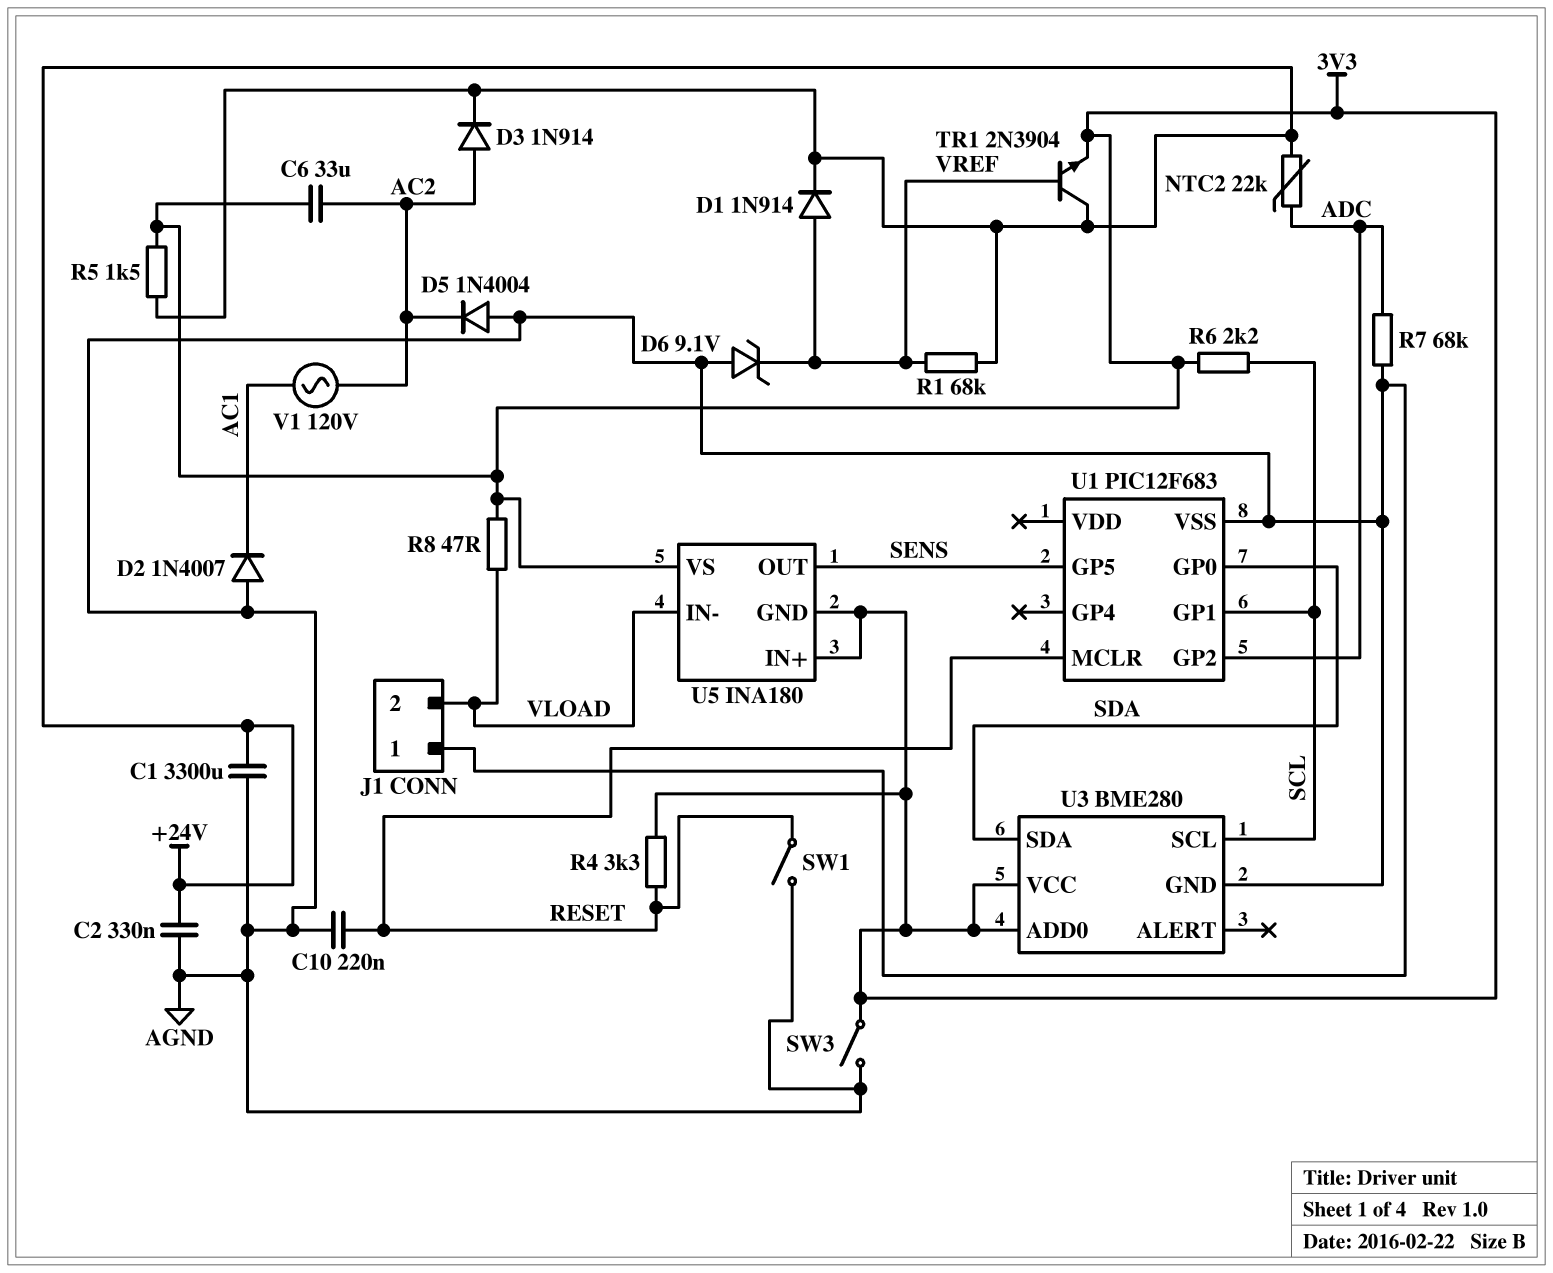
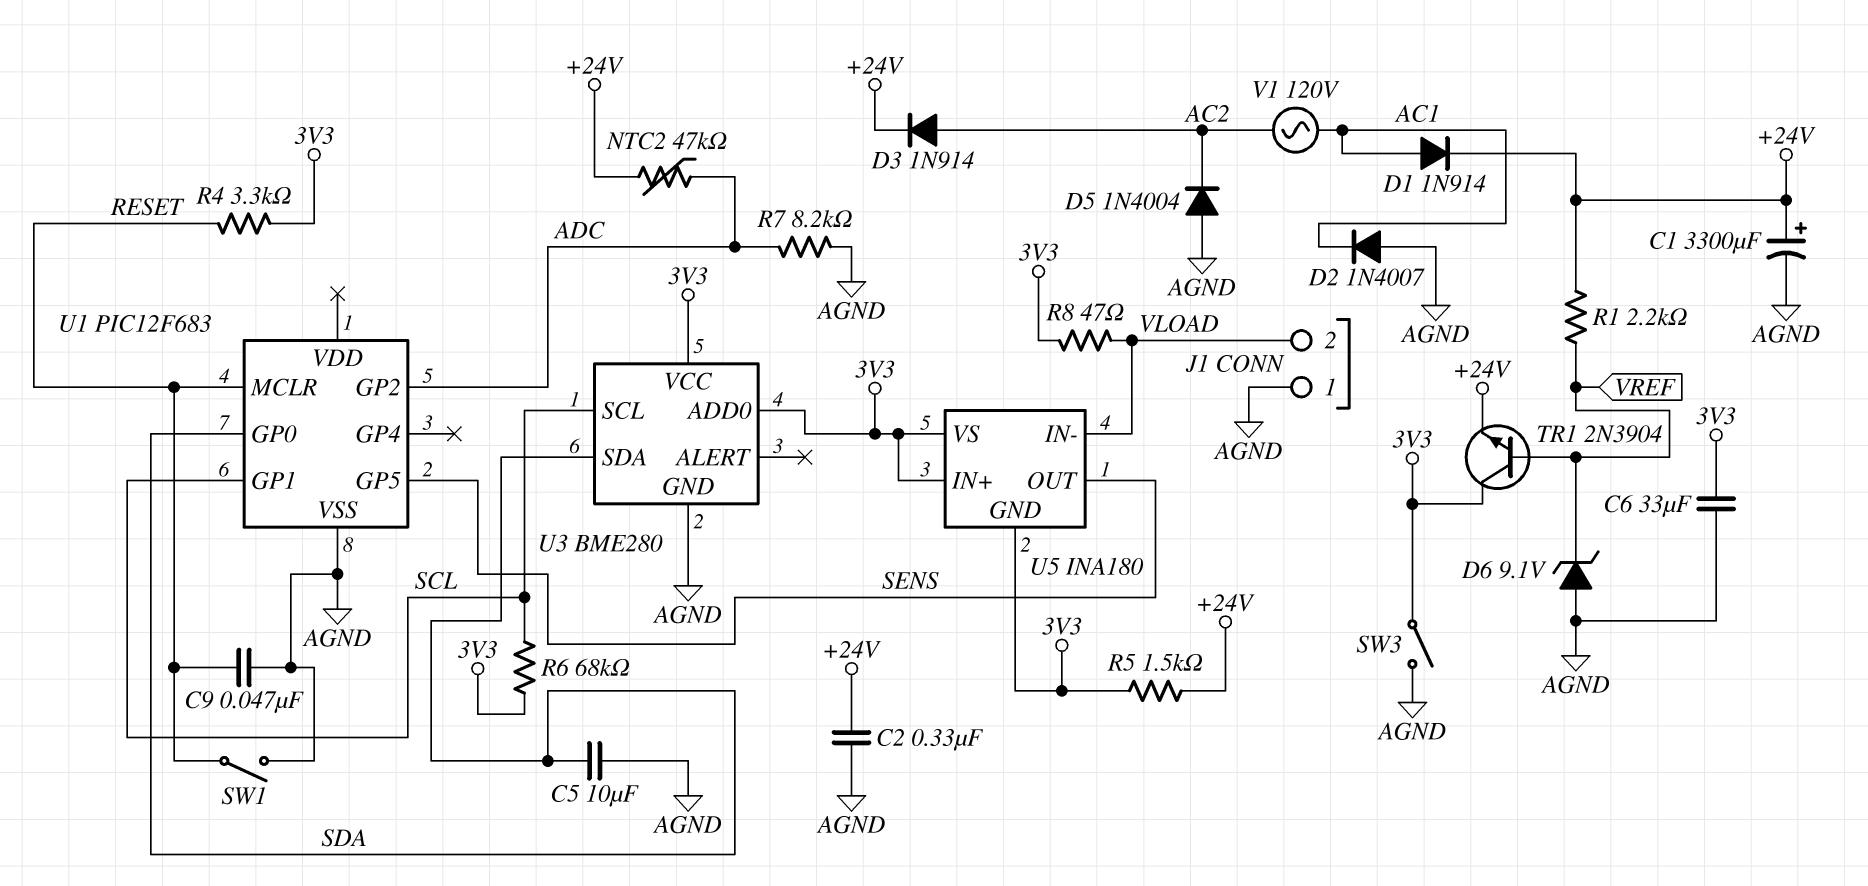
C1: 3300uF (+24V, AGND) -> 3300uF (plus +24V, minus AGND)
C5: none -> 10uF (AGND, SDA)
C6: 33uF (3V3, AC2) -> 33uF (3V3, AGND)
C9: none -> 47nF (AGND, RESET)
C10: 220nF (AGND, RESET) -> none
D1: diode 1N914 (A VREF, K +24V) -> diode 1N914 (A AC1, K +24V)
NTC2: 22k (+24V, ADC) -> 47k (+24V, ADC)
R1: 68k (+24V, VREF) -> 2.2k (+24V, VREF)
R6: 2.2k (3V3, SCL) -> 68k (3V3, SCL)
R7: 68k (ADC, AGND) -> 8.2k (ADC, AGND)
TR1: NPN 2N3904 (B VREF, C +24V, E 3V3) -> NPN 2N3904 (B VREF, C 3V3, E +24V)

